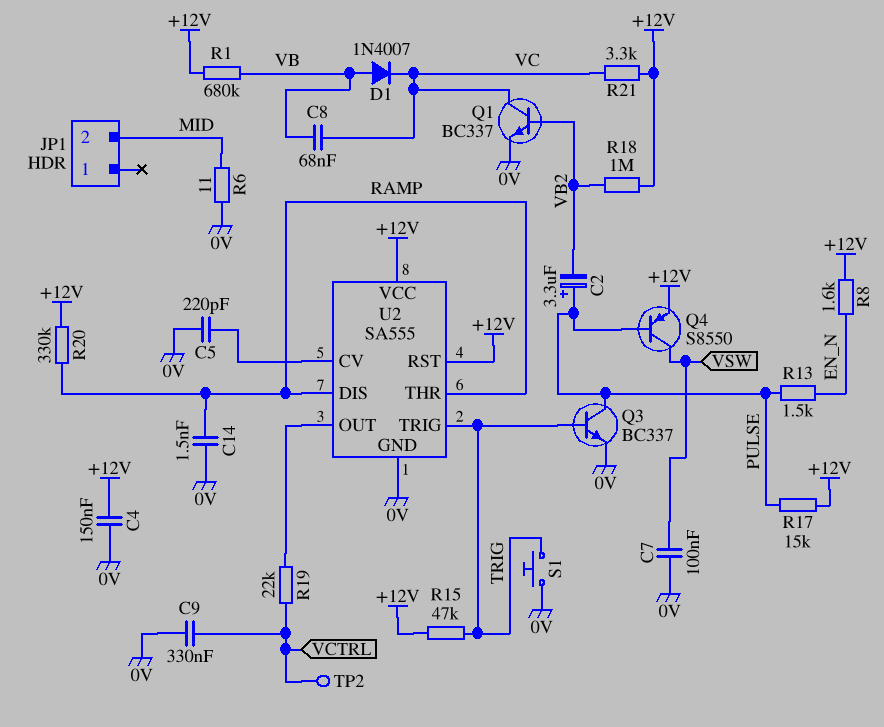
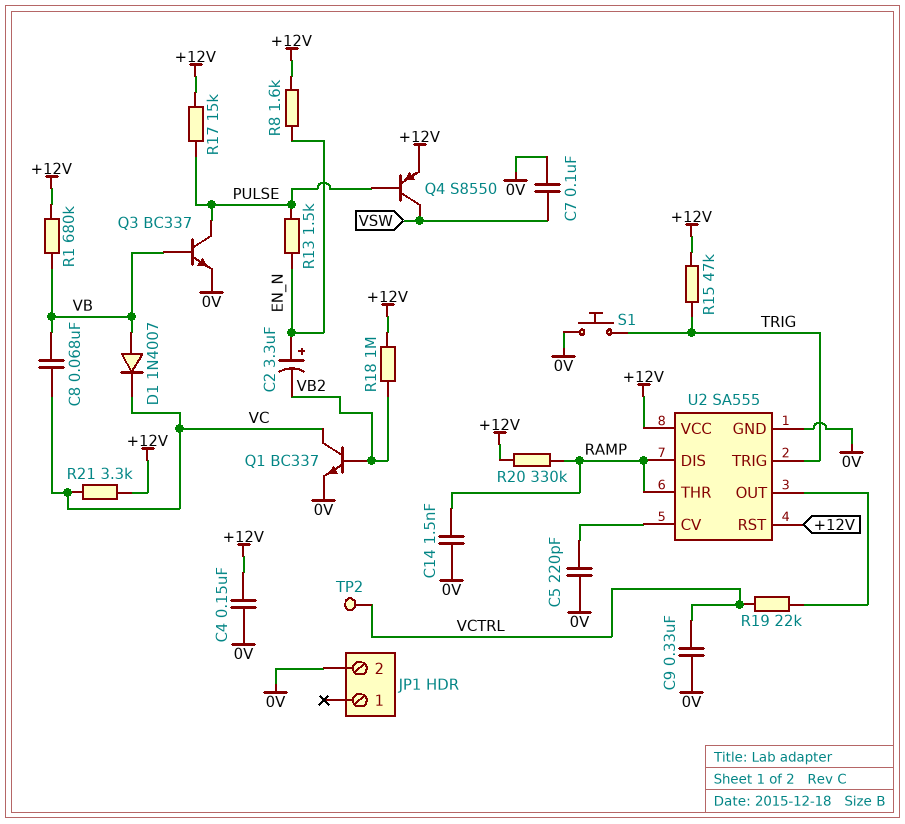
C2: 3.3uF (plus PULSE, minus VB2) -> 3.3uF (plus EN_N, minus VB2)
JP1 pin 2: MID -> 0V
Q3: NPN BC337 (B TRIG, C PULSE, E 0V) -> NPN BC337 (B VB, C PULSE, E 0V)
R6: 11 (0V, MID) -> none

